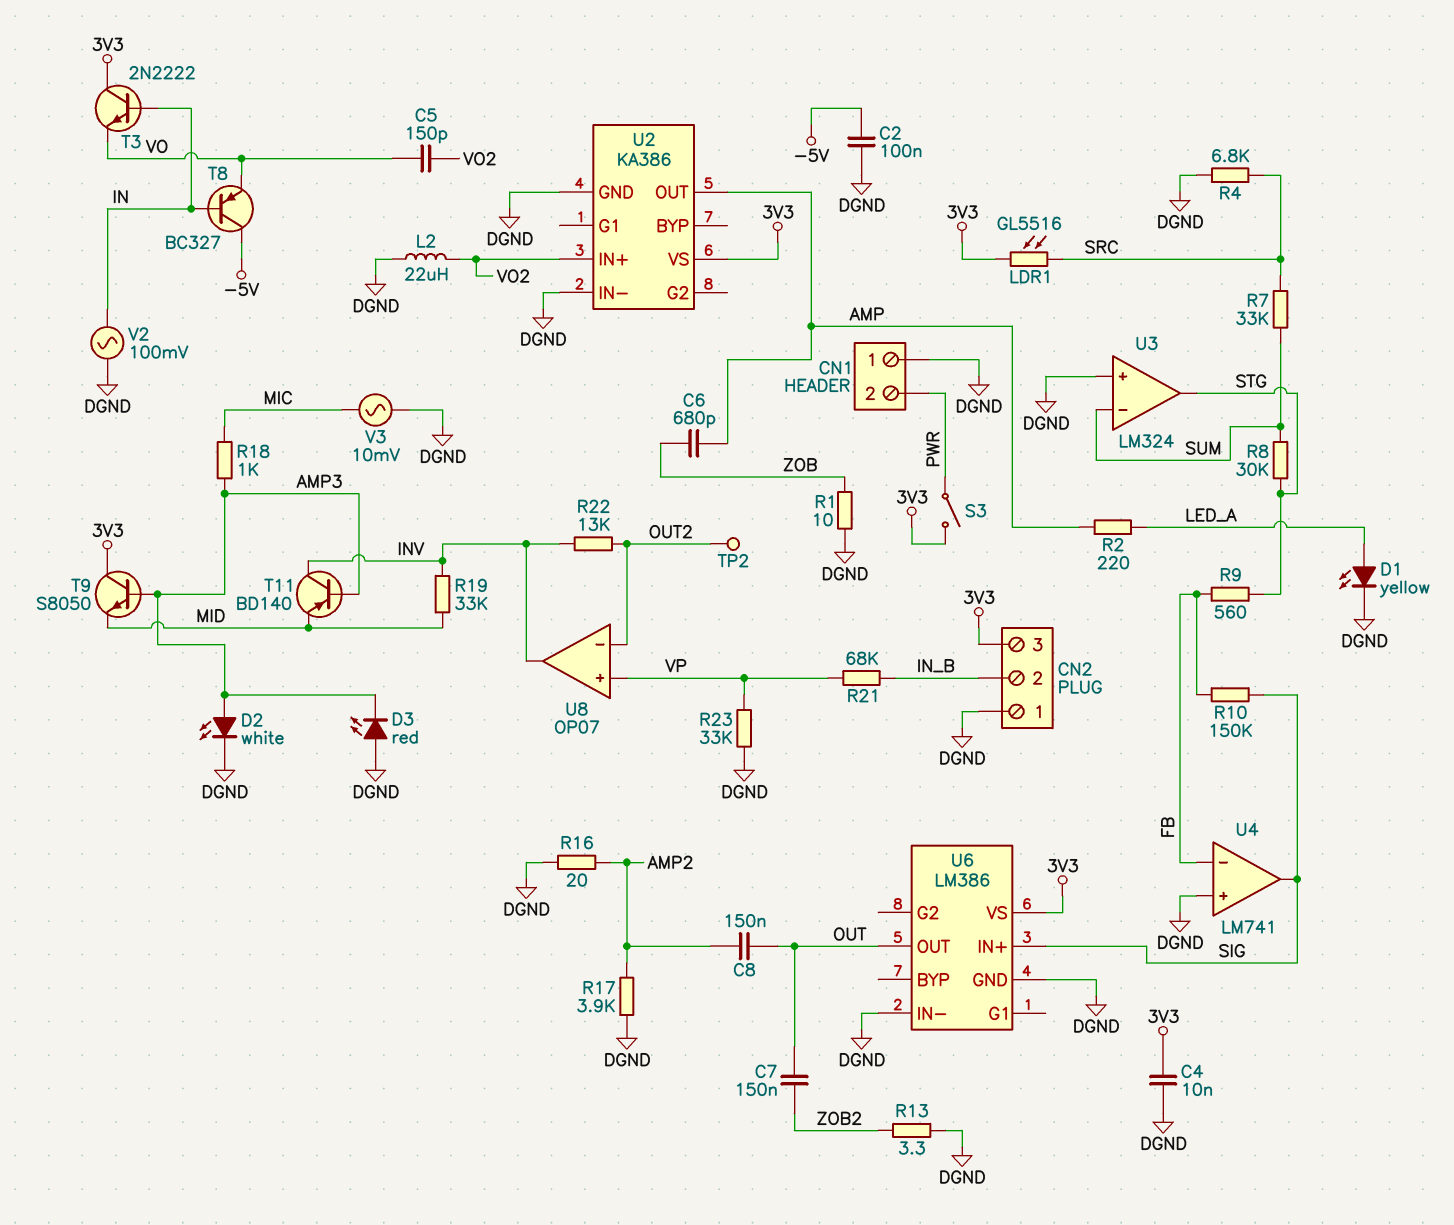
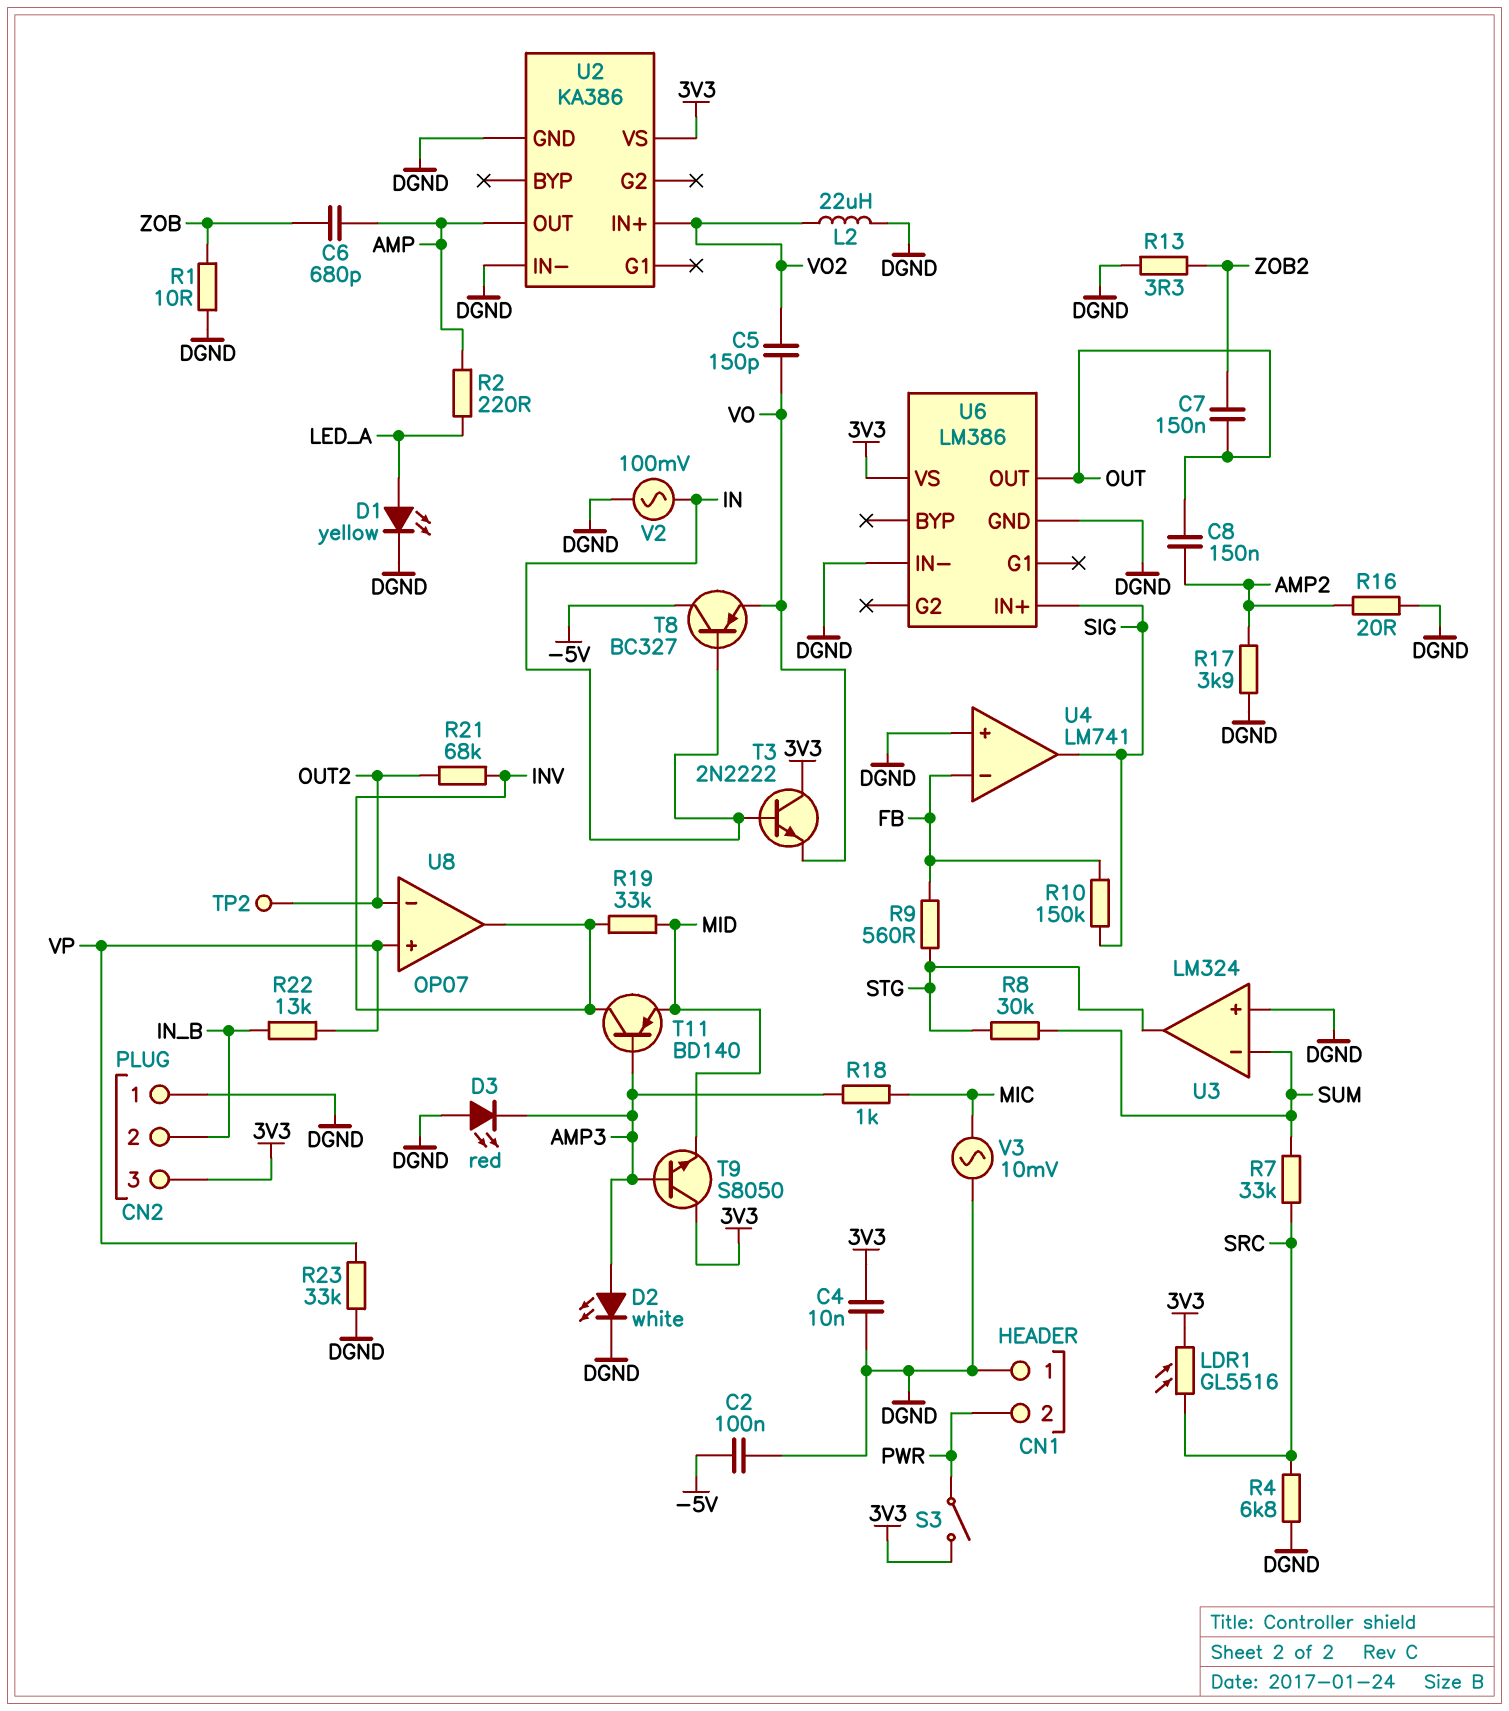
R21: 68k (IN_B, VP) -> 68k (INV, OUT2)
R22: 13k (INV, OUT2) -> 13k (IN_B, VP)

